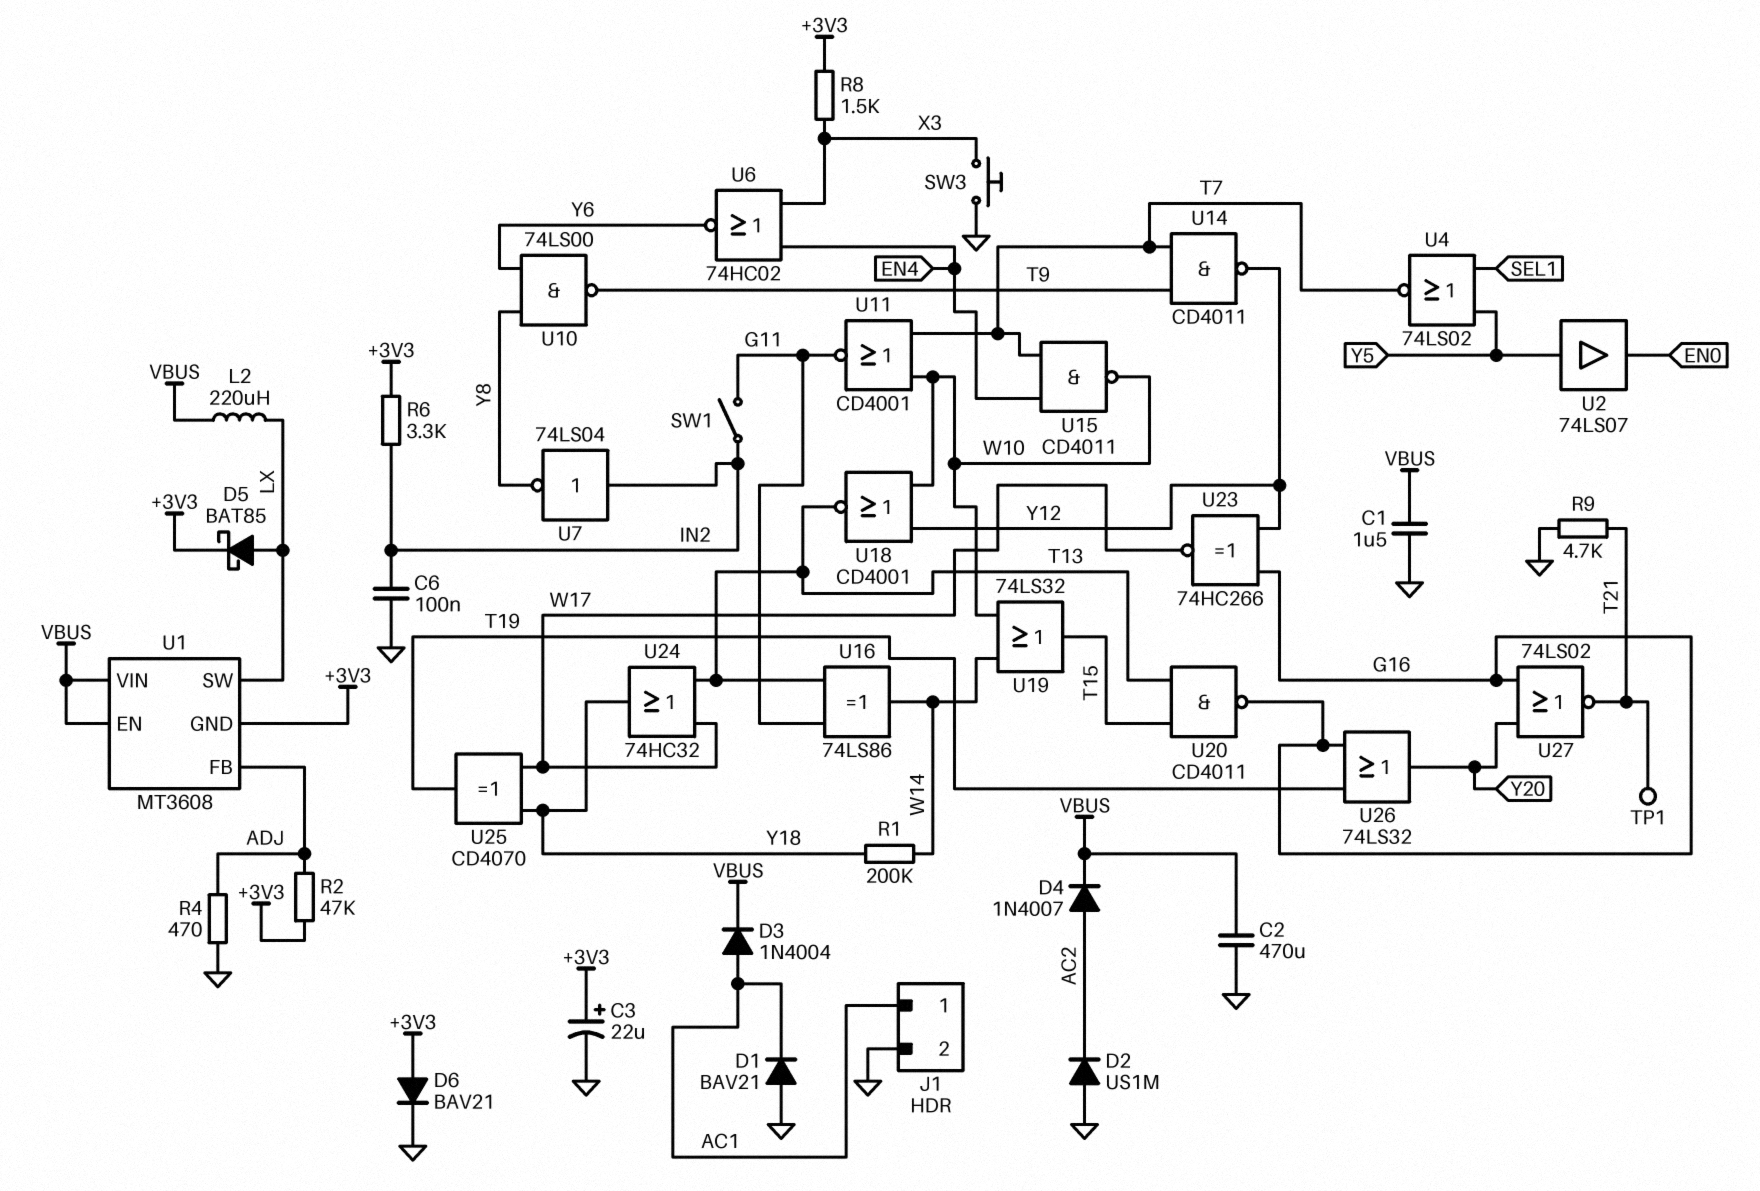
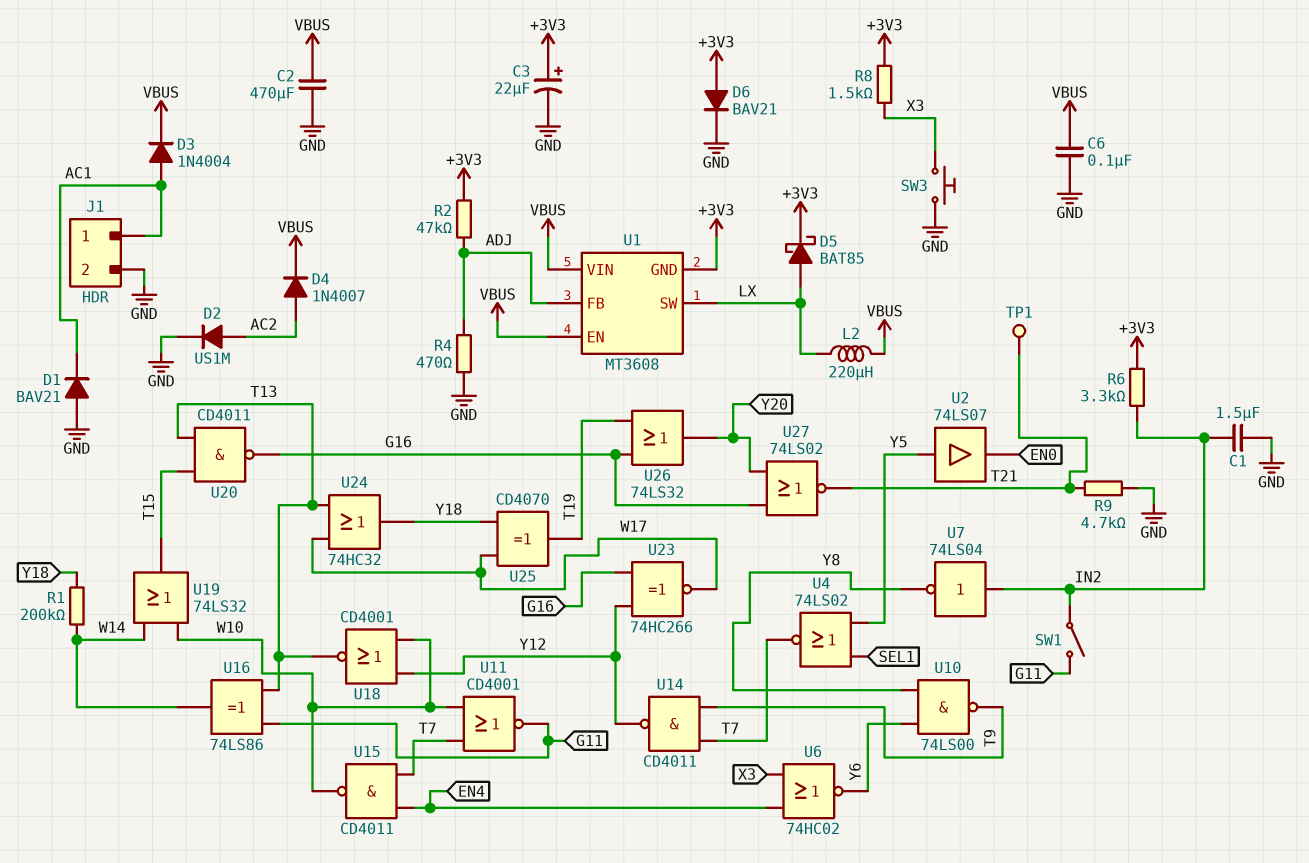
C1: 1.5uF (GND, VBUS) -> 1.5uF (GND, IN2)
C6: 100nF (GND, IN2) -> 100nF (GND, VBUS)
D2: diode US1M (A GND, K AC2) -> diode US1M (A AC2, K GND)

